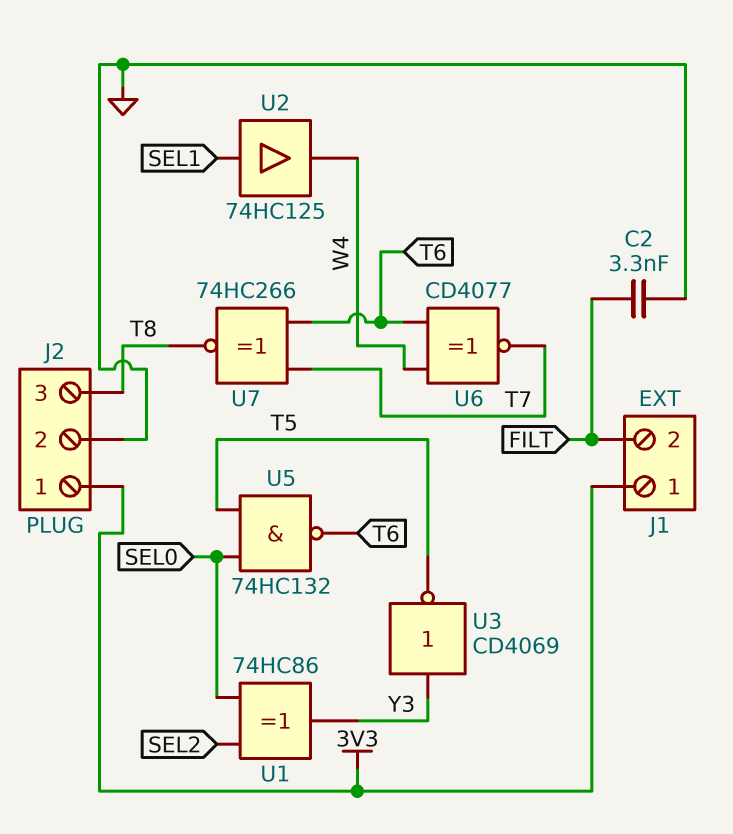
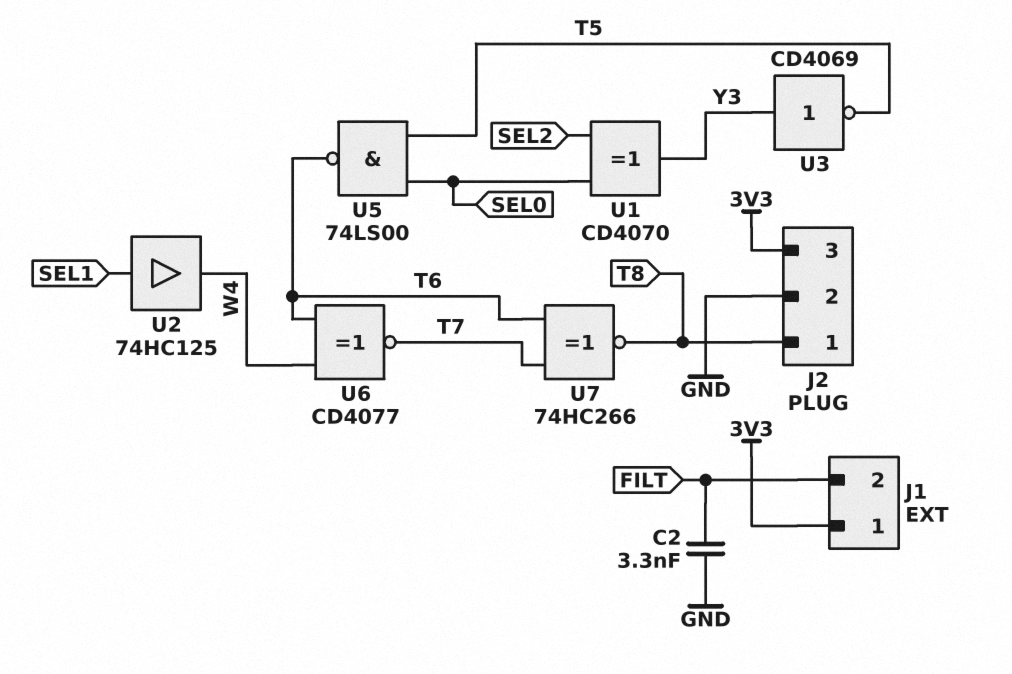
J2 pin 1: 3V3 -> T8
J2 pin 3: T8 -> 3V3
U1: XOR 74HC86 (in SEL0, in SEL2, out Y3) -> XOR CD4070 (in SEL0, in SEL2, out Y3)
U5: NAND 74HC132 (in SEL0, in T5, out T6) -> NAND 74LS00 (in SEL0, in T5, out T6)

